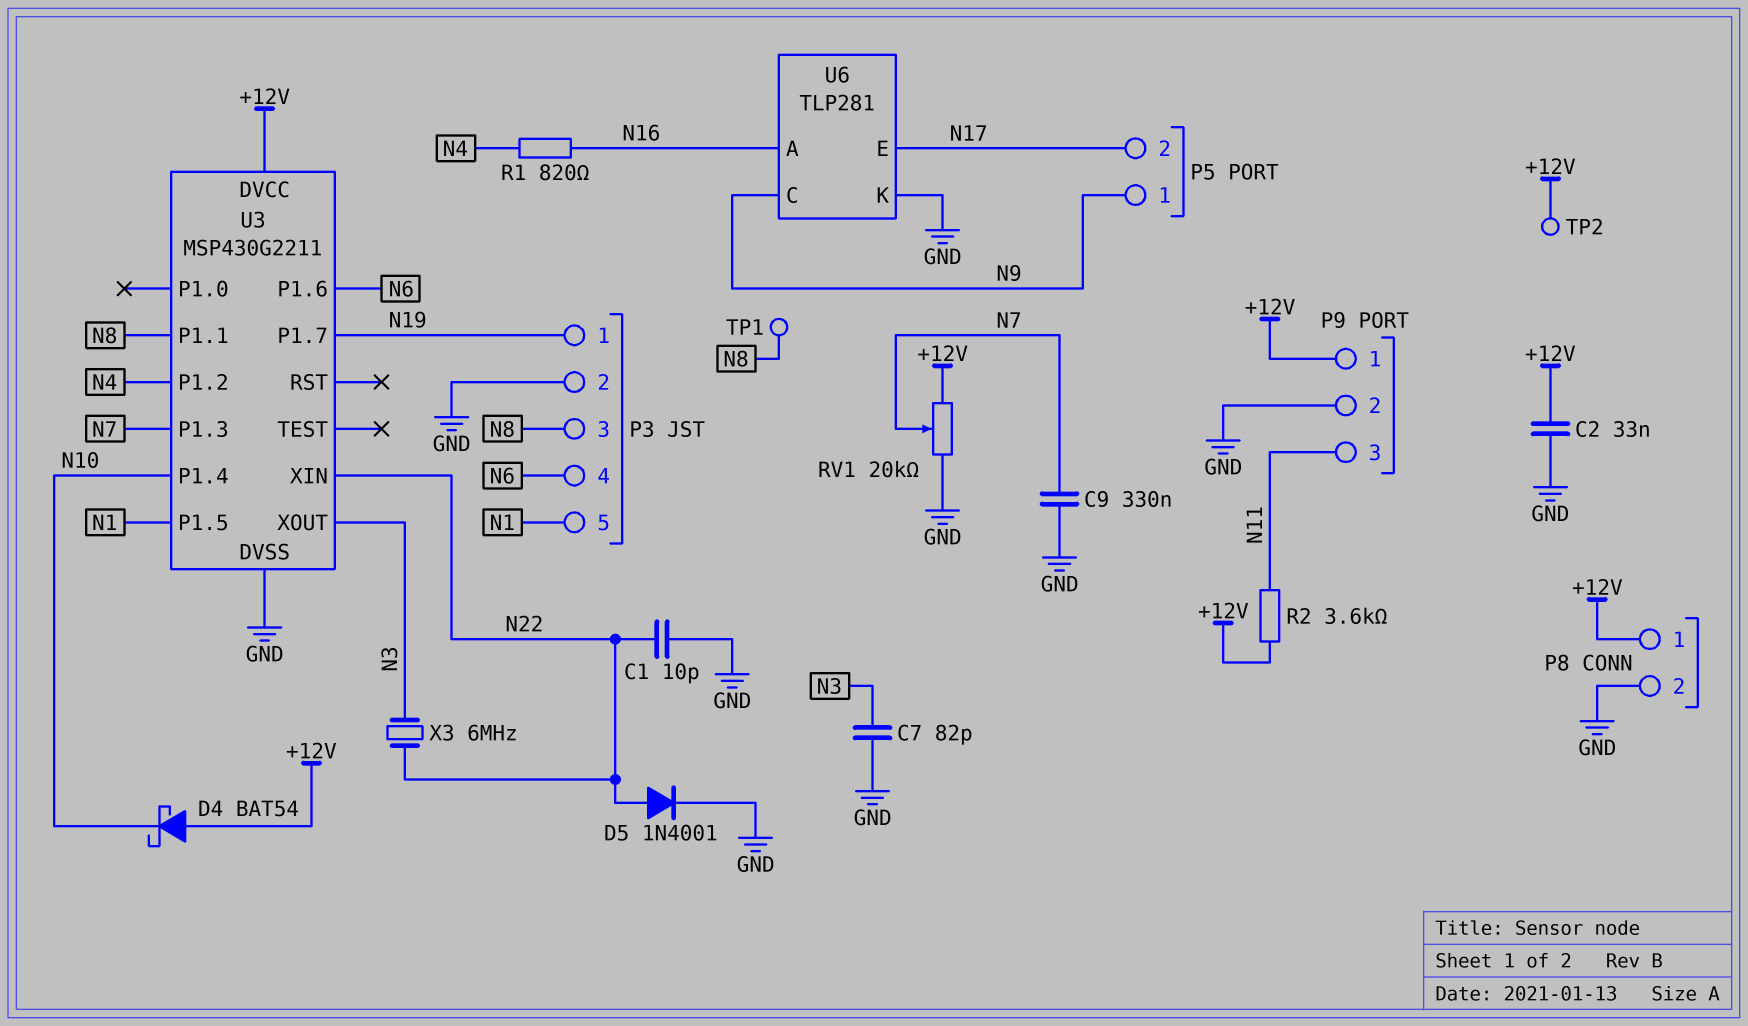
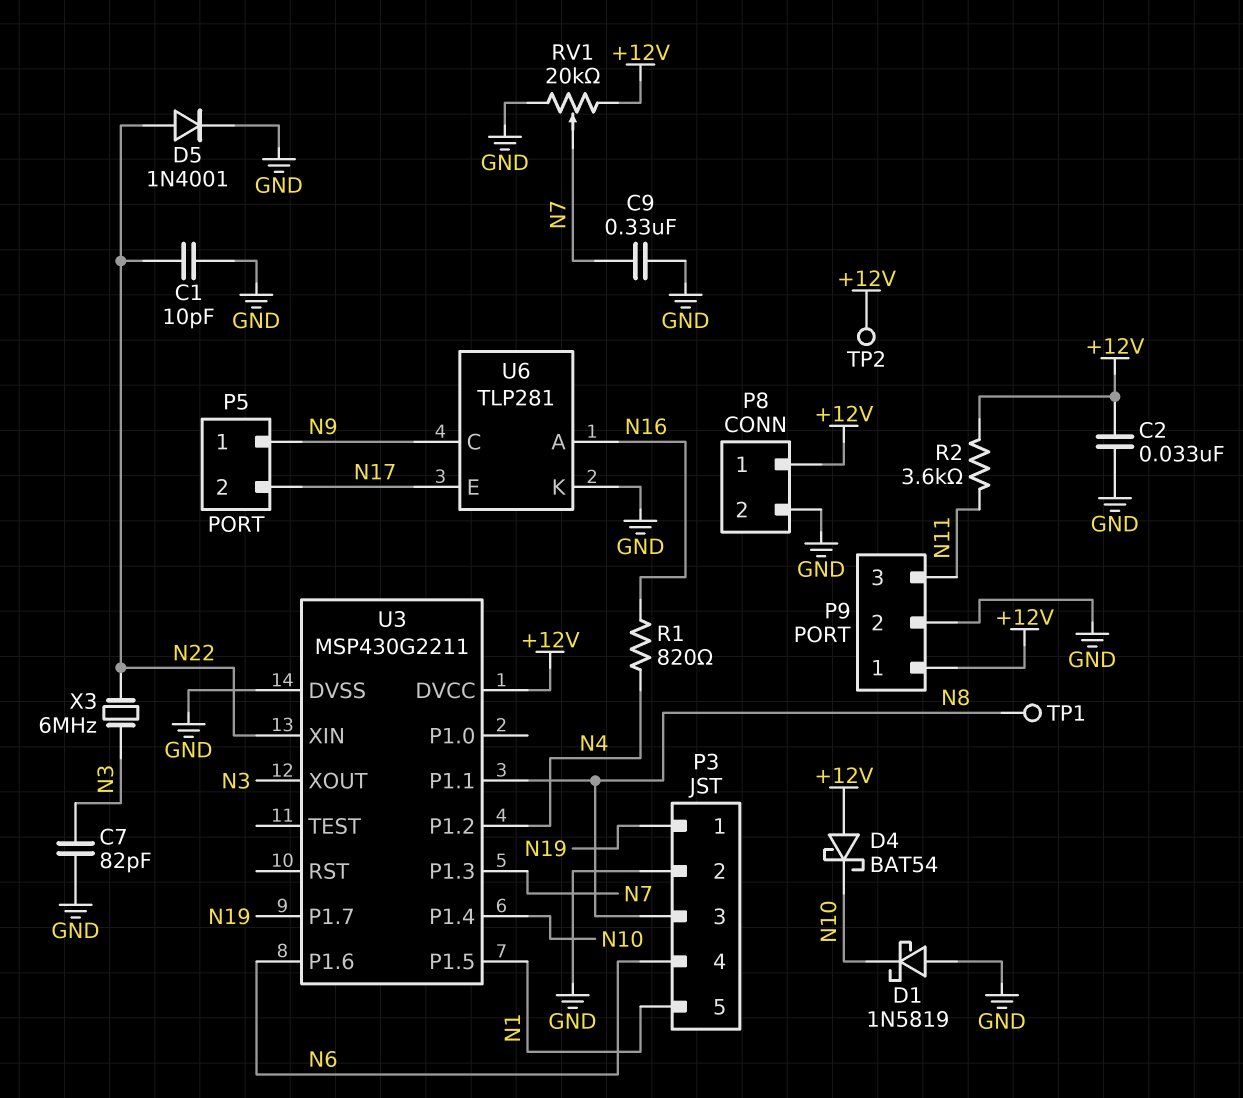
D1: none -> schottky 1N5819 (A GND, K N10)

